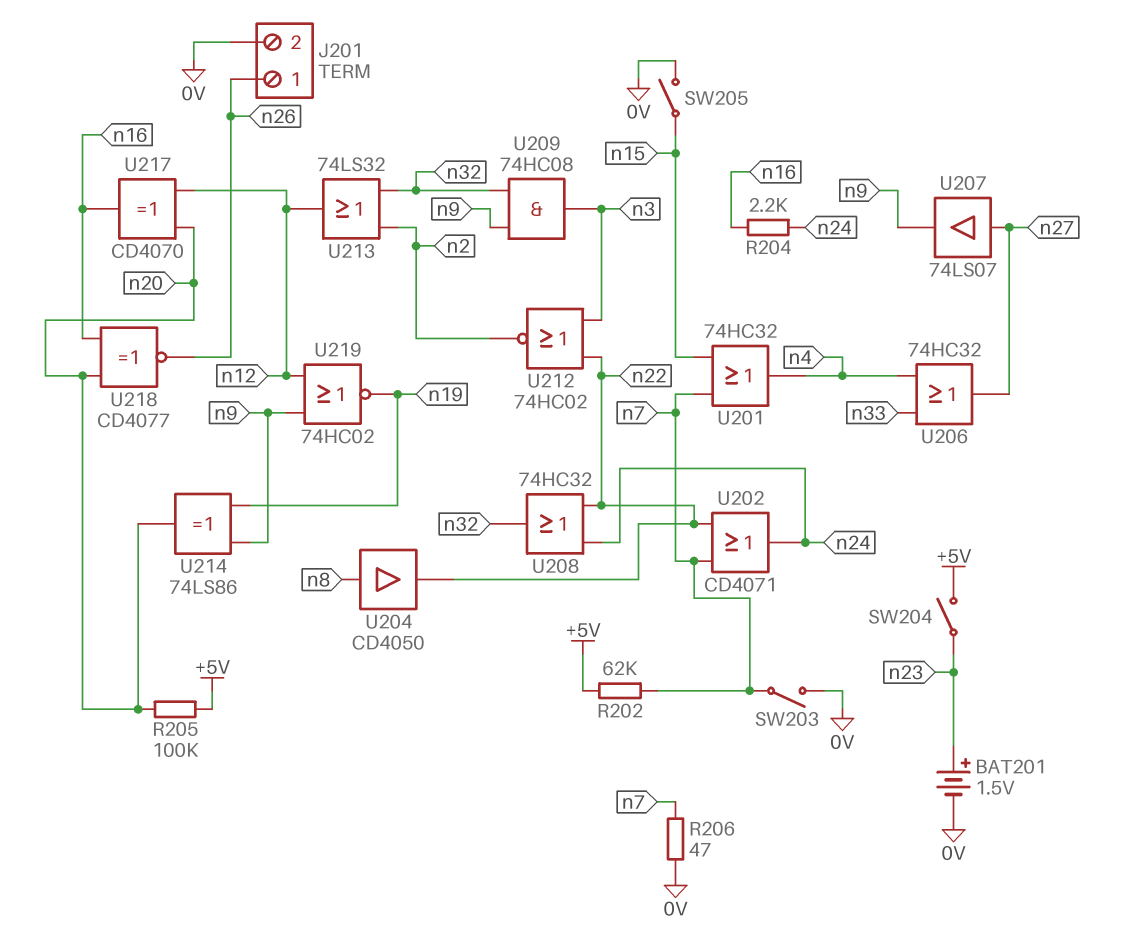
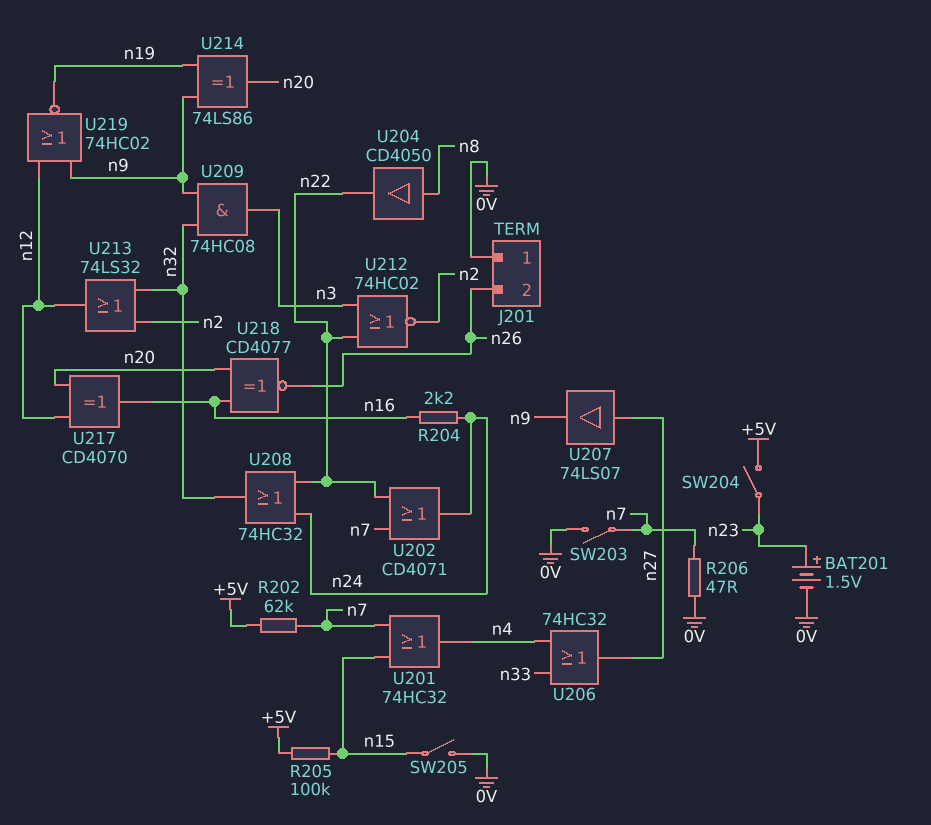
J201 pin 1: n26 -> 0V
J201 pin 2: 0V -> n26
R205: 100k (+5V, n20) -> 100k (+5V, n15)

